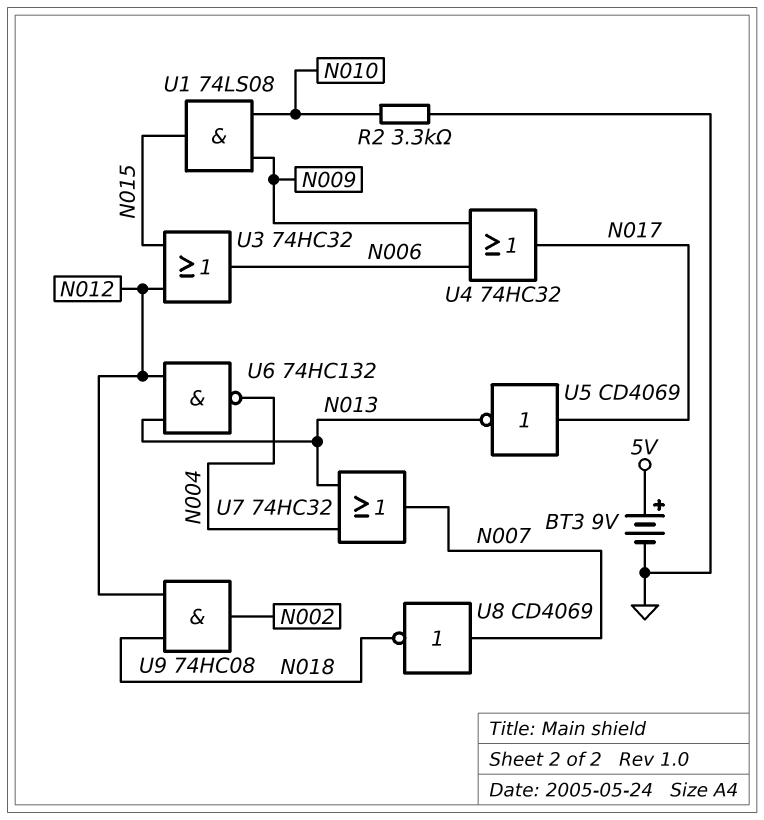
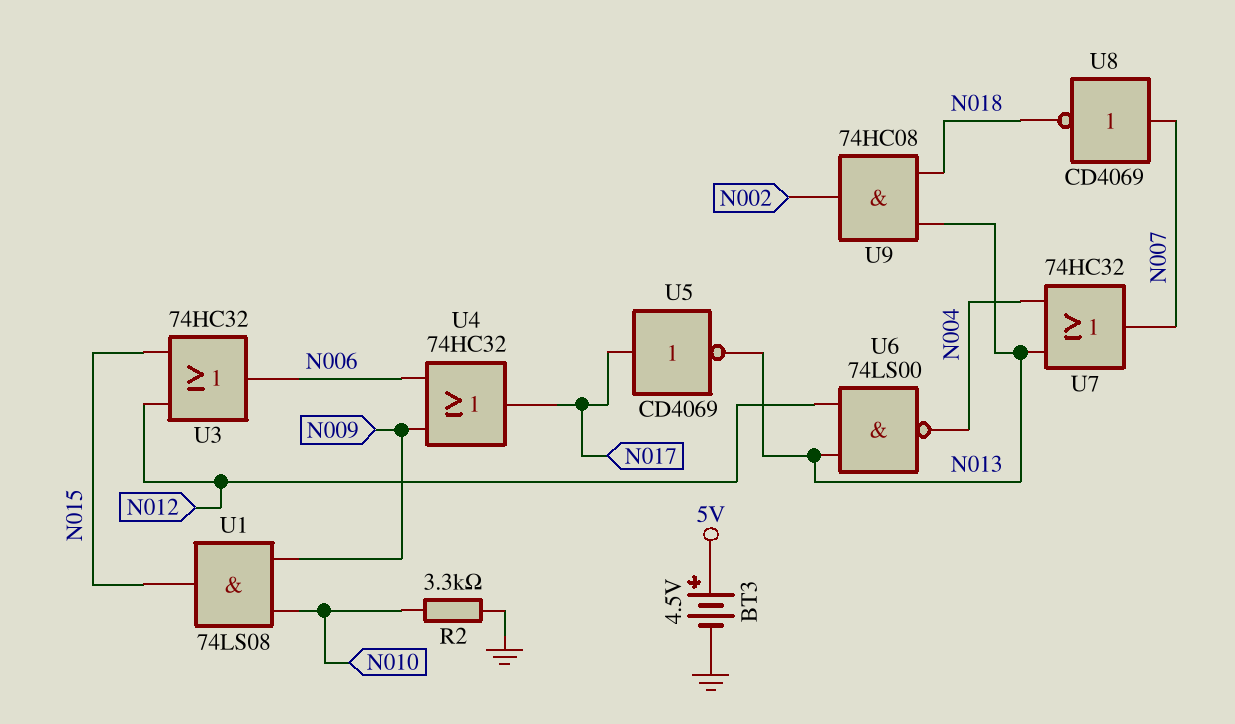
BT3: 9V (plus 5V, minus GND) -> 4.5V (plus 5V, minus GND)
U6: NAND 74HC132 (in N012, in N013, out N004) -> NAND 74LS00 (in N012, in N013, out N004)
U9: AND 74HC08 (in N012, in N018, out N002) -> AND 74HC08 (in N013, in N018, out N002)

